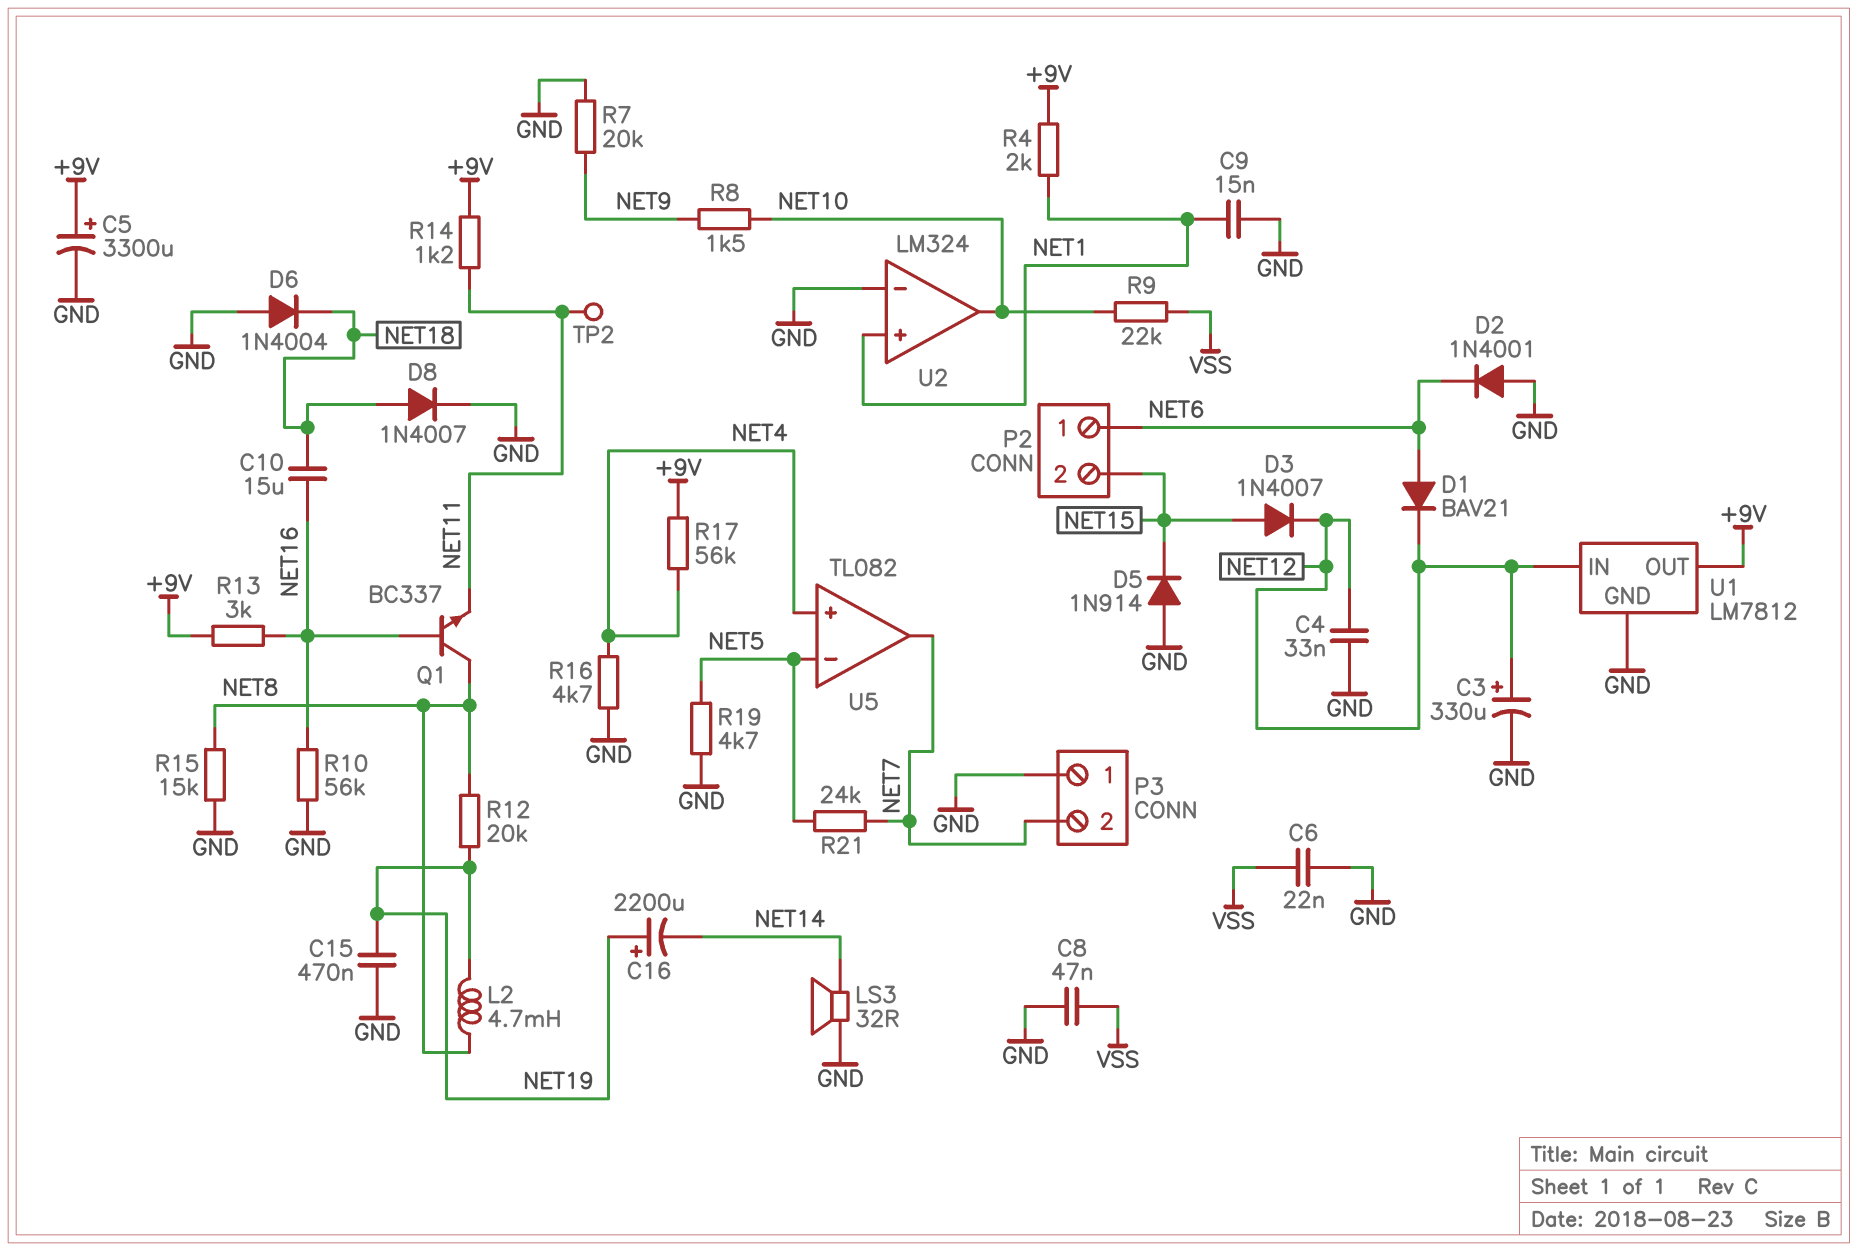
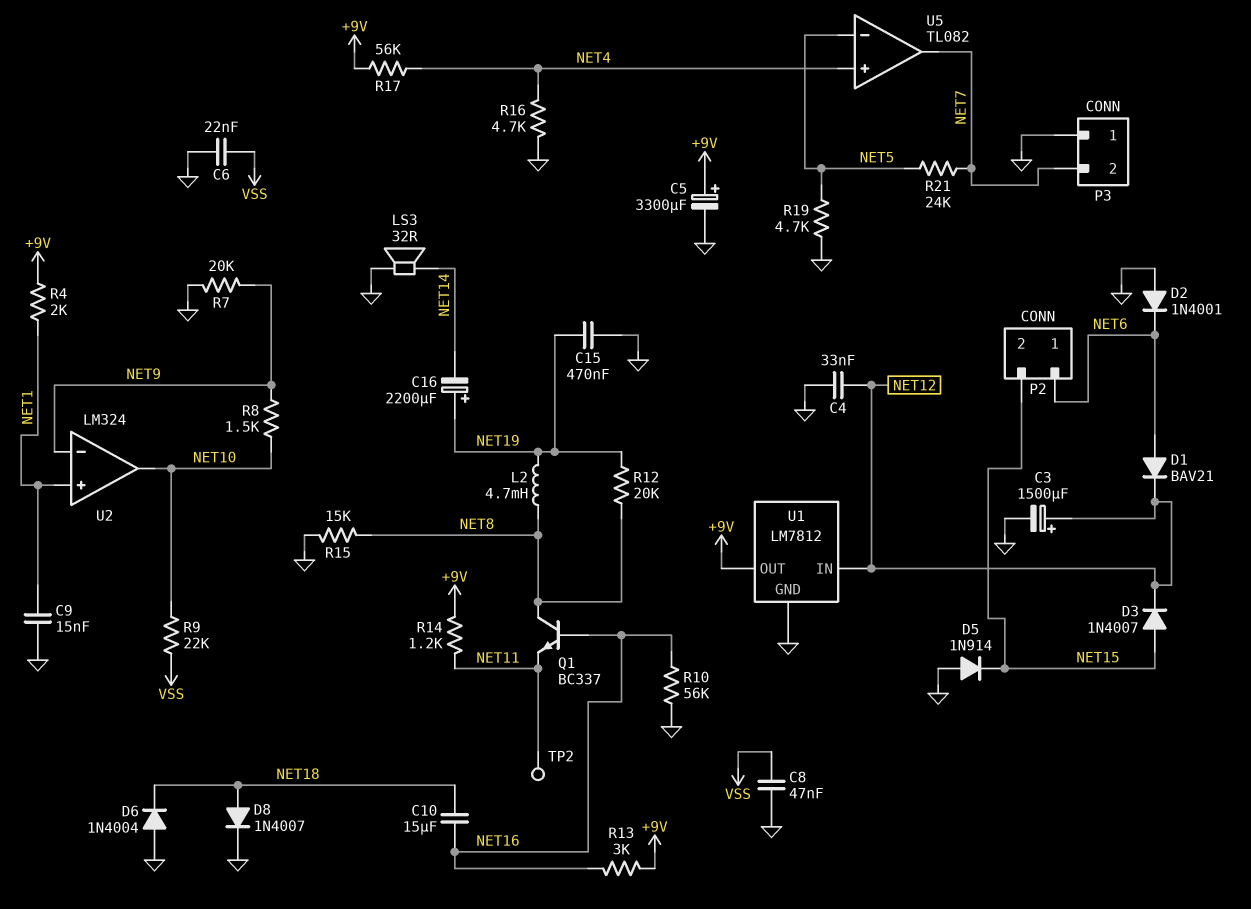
C3: 330uF (plus NET12, minus GND) -> 1500uF (plus NET12, minus GND)
U2 pin in-: GND -> NET9

